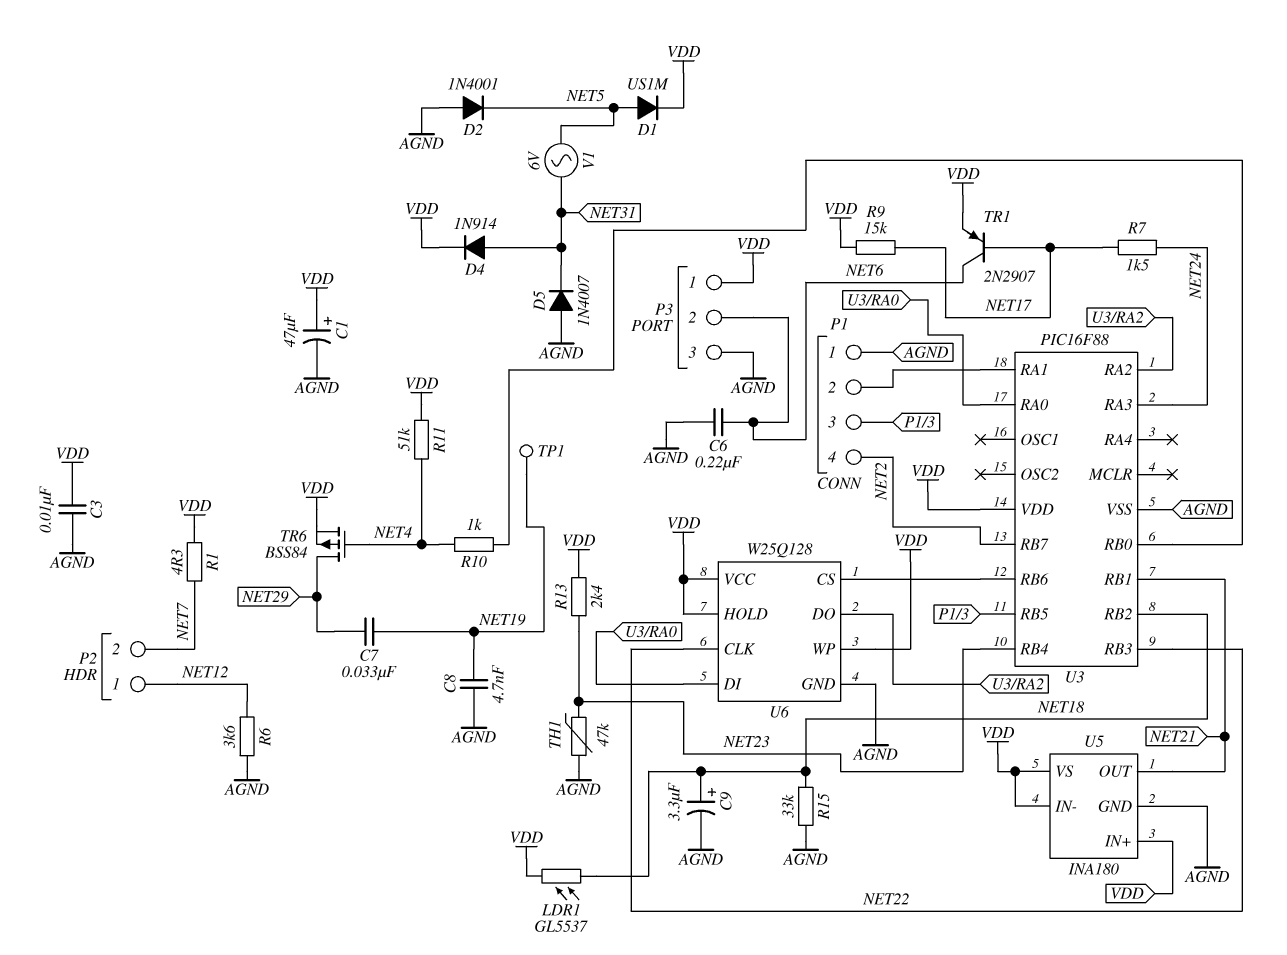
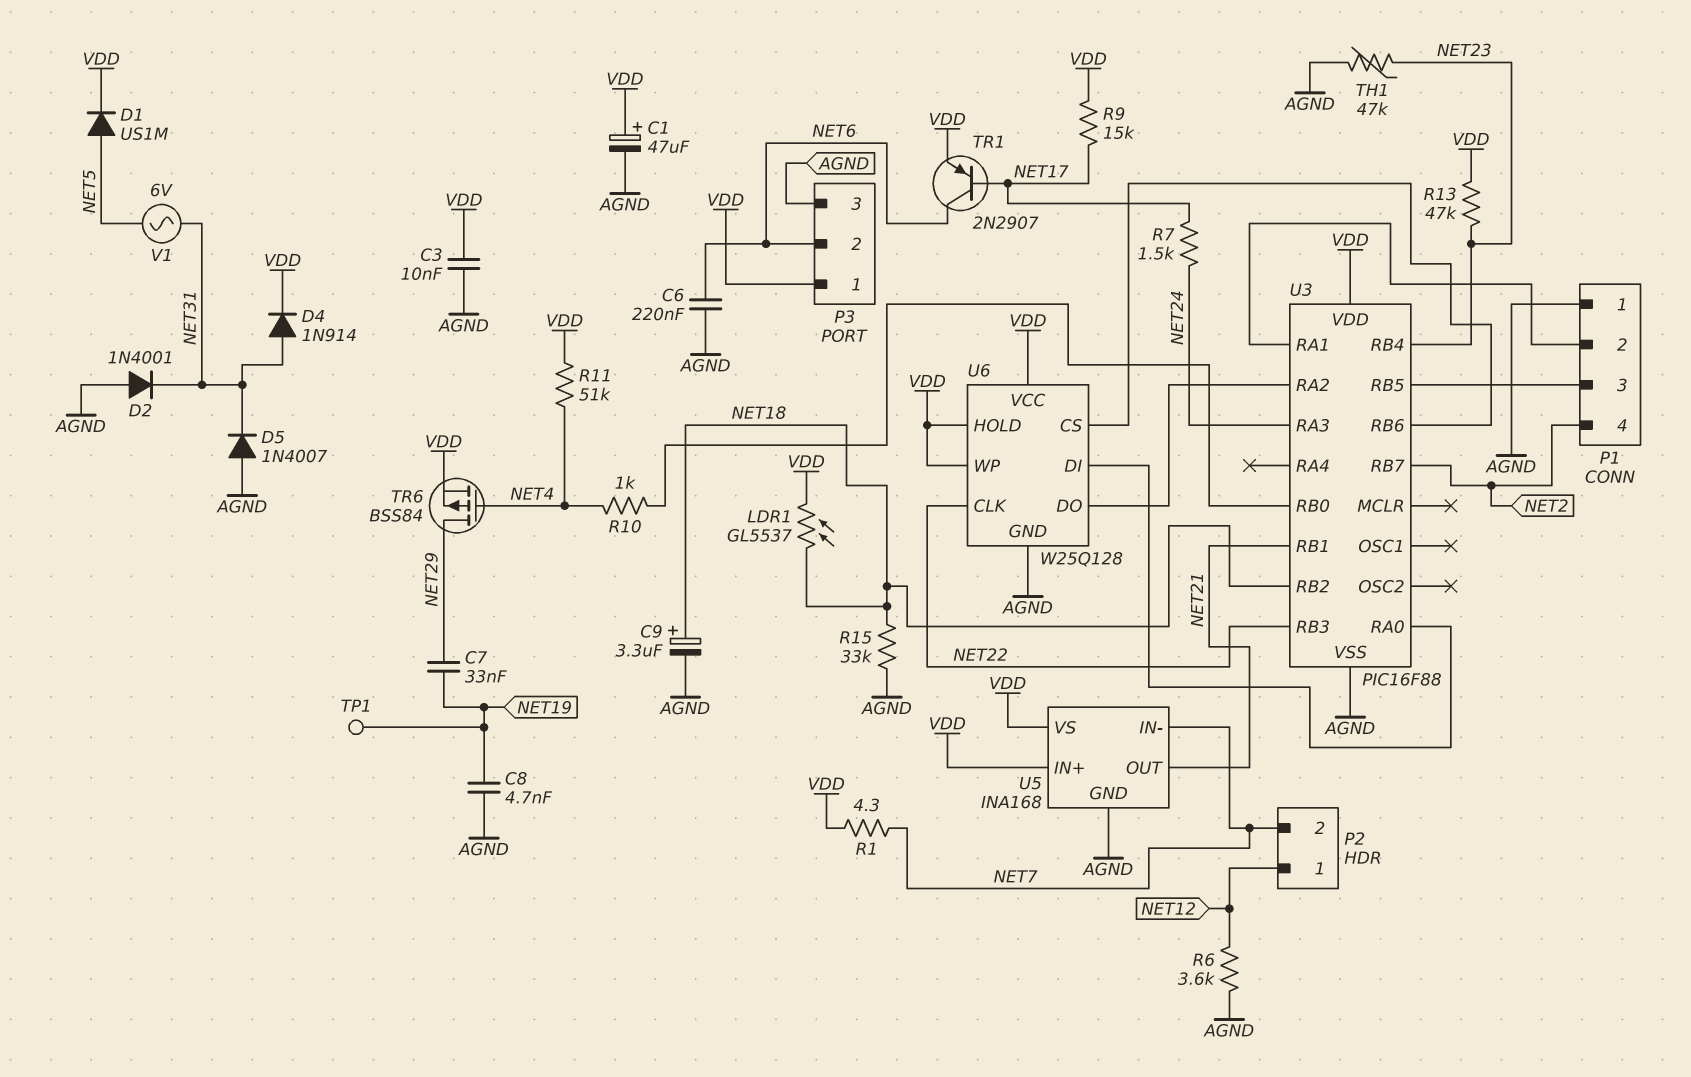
D2: diode 1N4001 (A AGND, K NET5) -> diode 1N4001 (A AGND, K NET31)
R13: 2.4k (NET23, VDD) -> 47k (NET23, VDD)
U5: INA180 -> INA168
U5 pin IN-: VDD -> NET7

